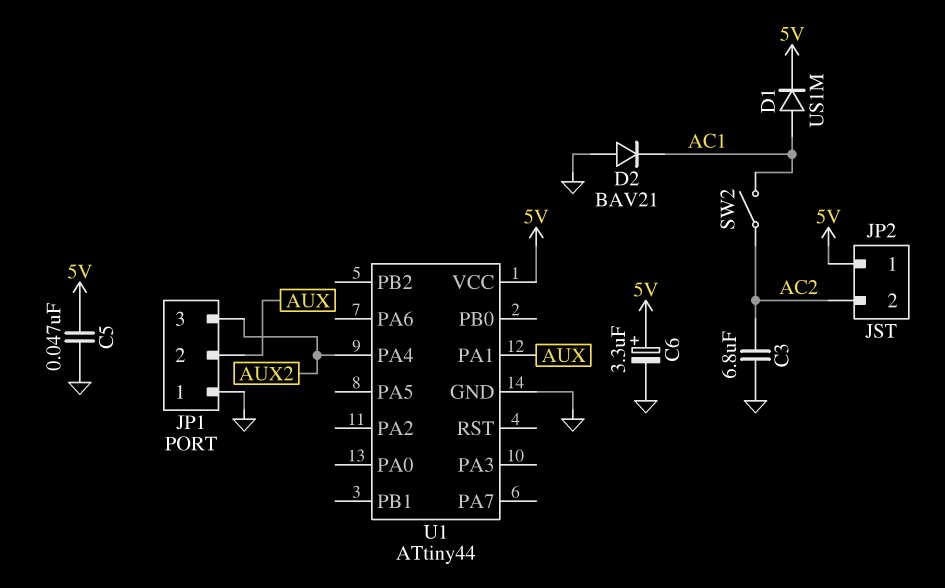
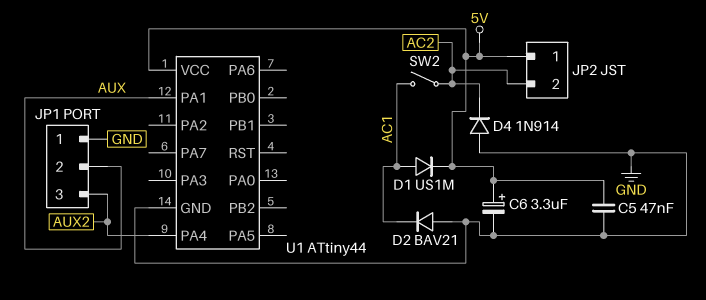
C3: 6.8uF (AC2, GND) -> none
D4: none -> diode 1N914 (A GND, K AC2)

